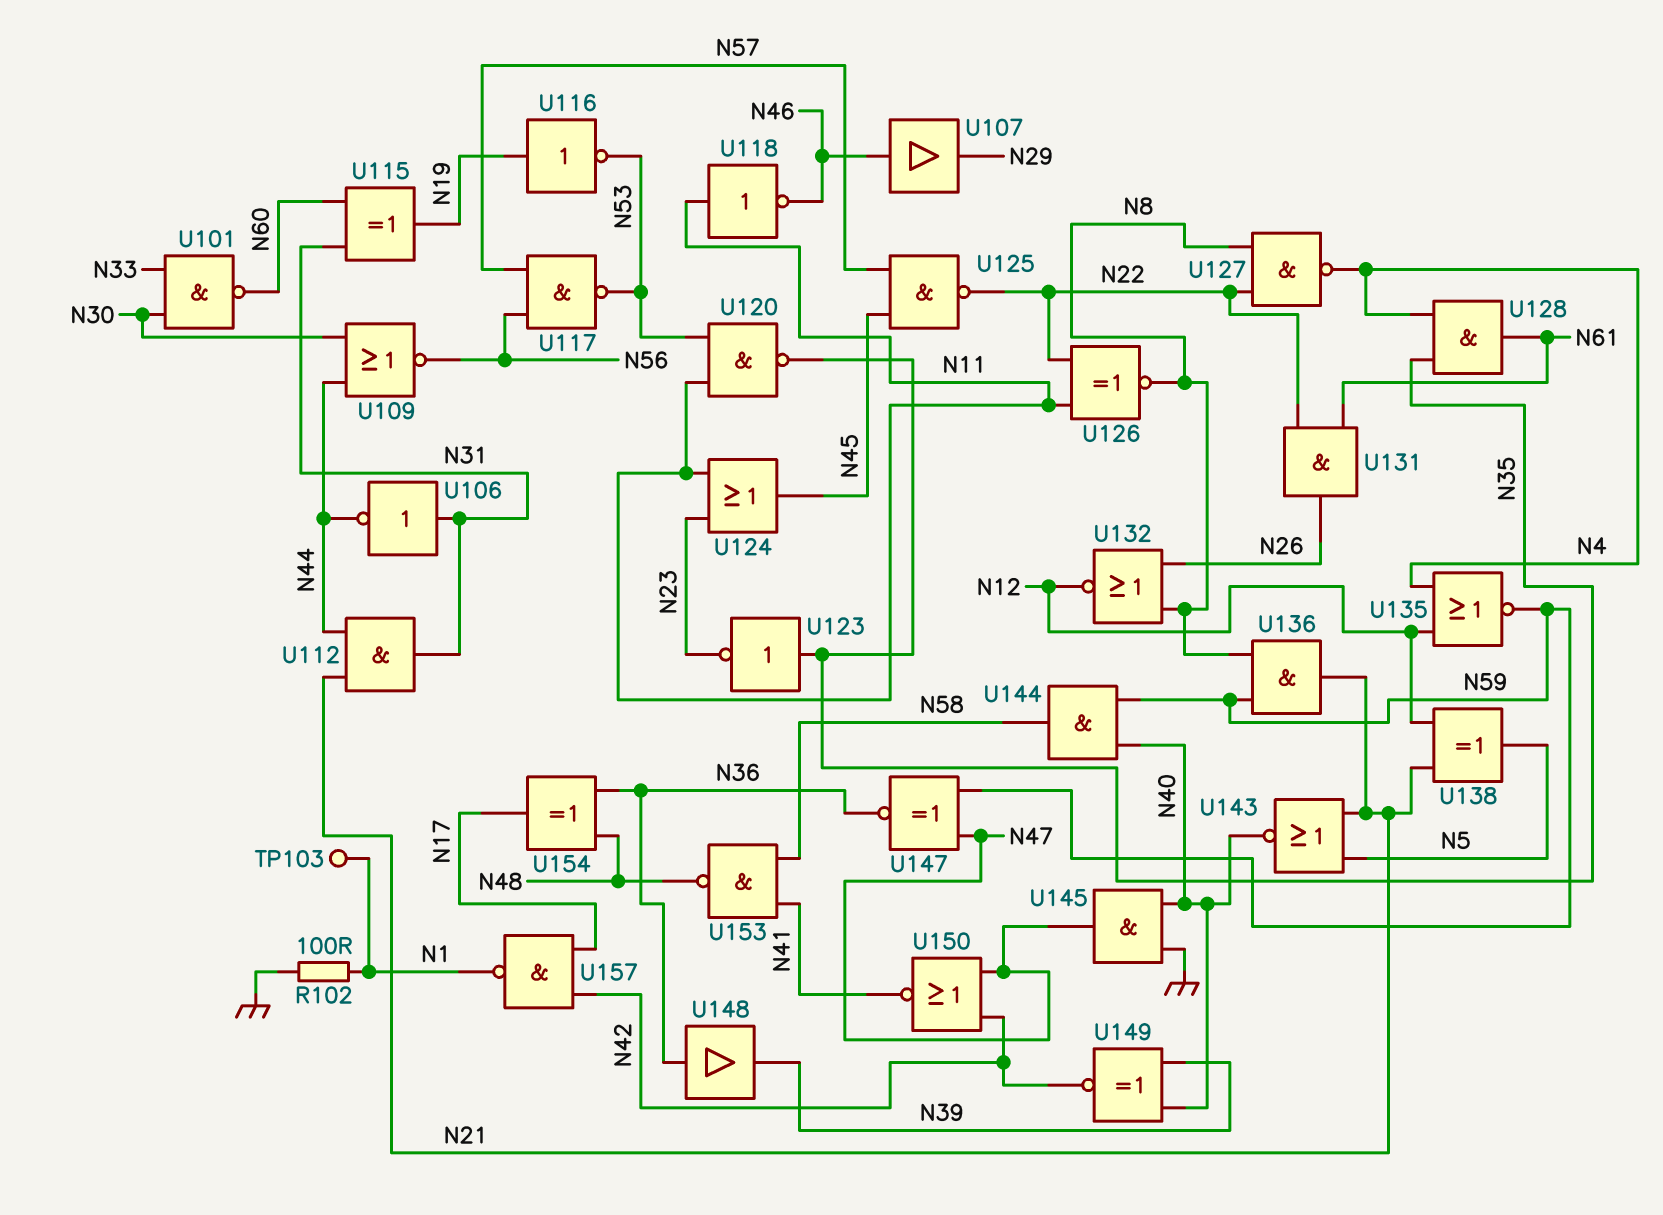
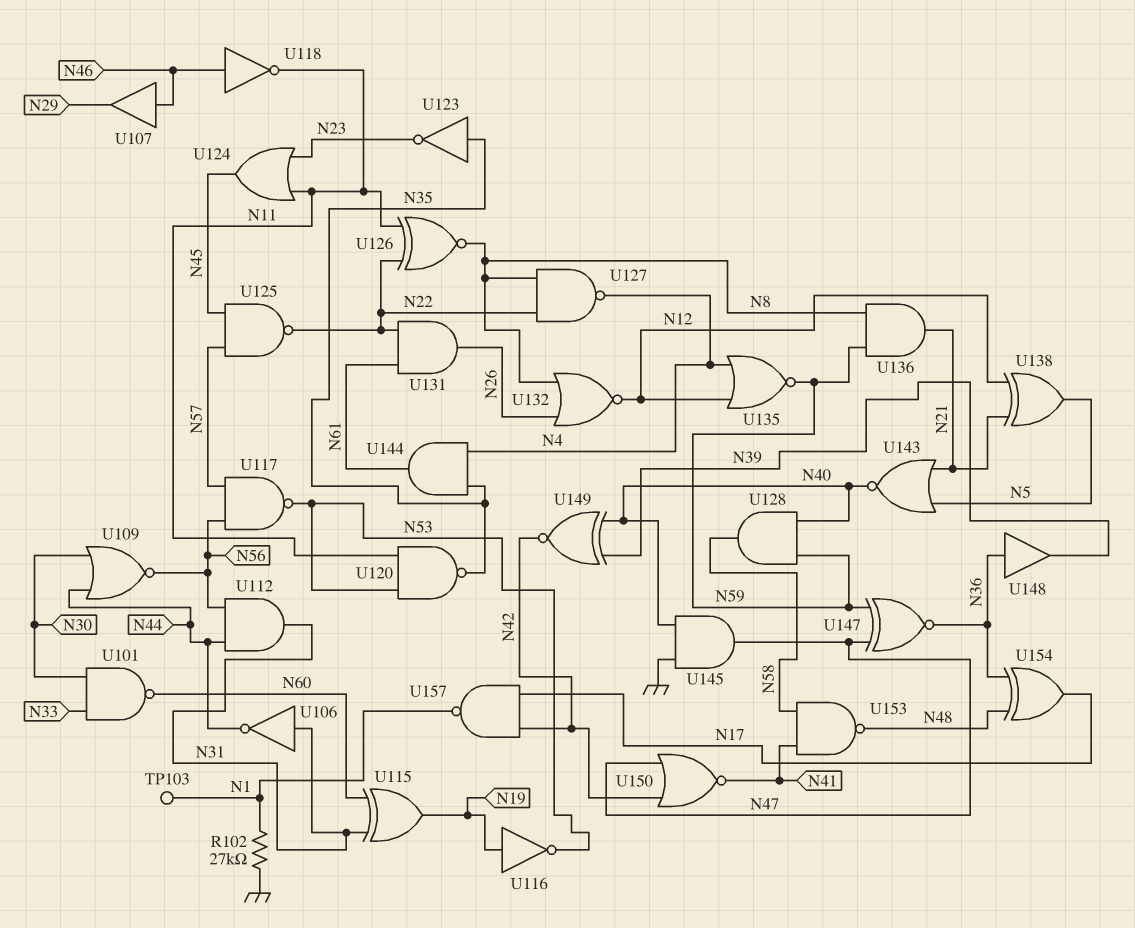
R102: 100 (GND, N1) -> 27k (GND, N1)
U112: AND (in N21, in N44, out N31) -> AND (in N44, in N56, out N31)
U118: NOT (in N11, out N46) -> NOT (in N46, out N11)
U128: AND (in N4, in N35, out N61) -> AND (in N40, in N59, out N58)
U144: AND (in N40, in N59, out N58) -> AND (in N4, in N35, out N61)

